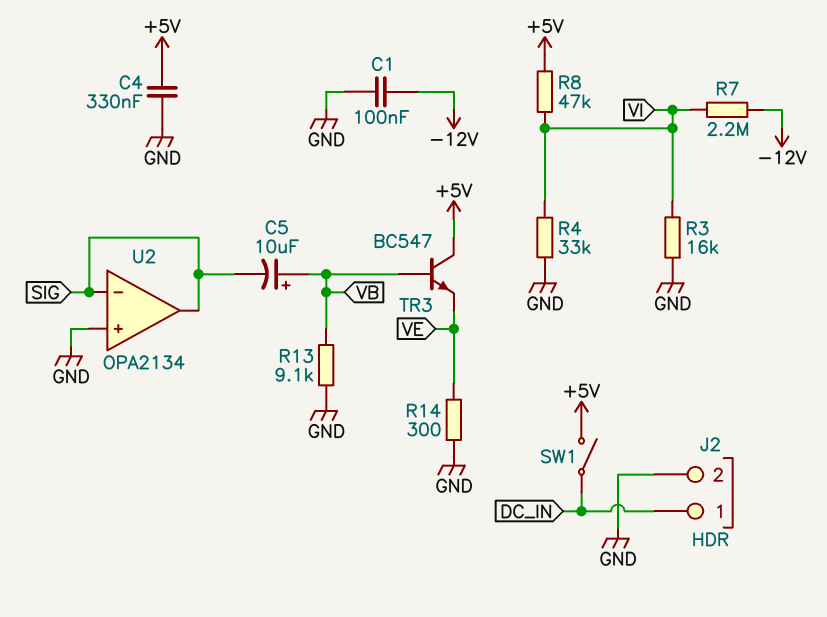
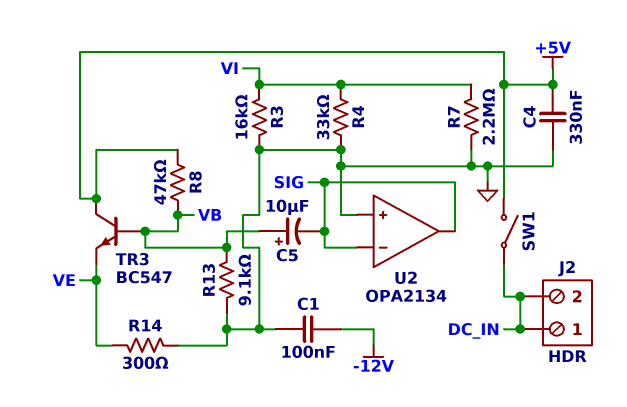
J2 pin 2: GND -> DC_IN
R7: 2.2M (-12V, VI) -> 2.2M (GND, VI)
R8: 47k (+5V, VI) -> 47k (+5V, VB)

